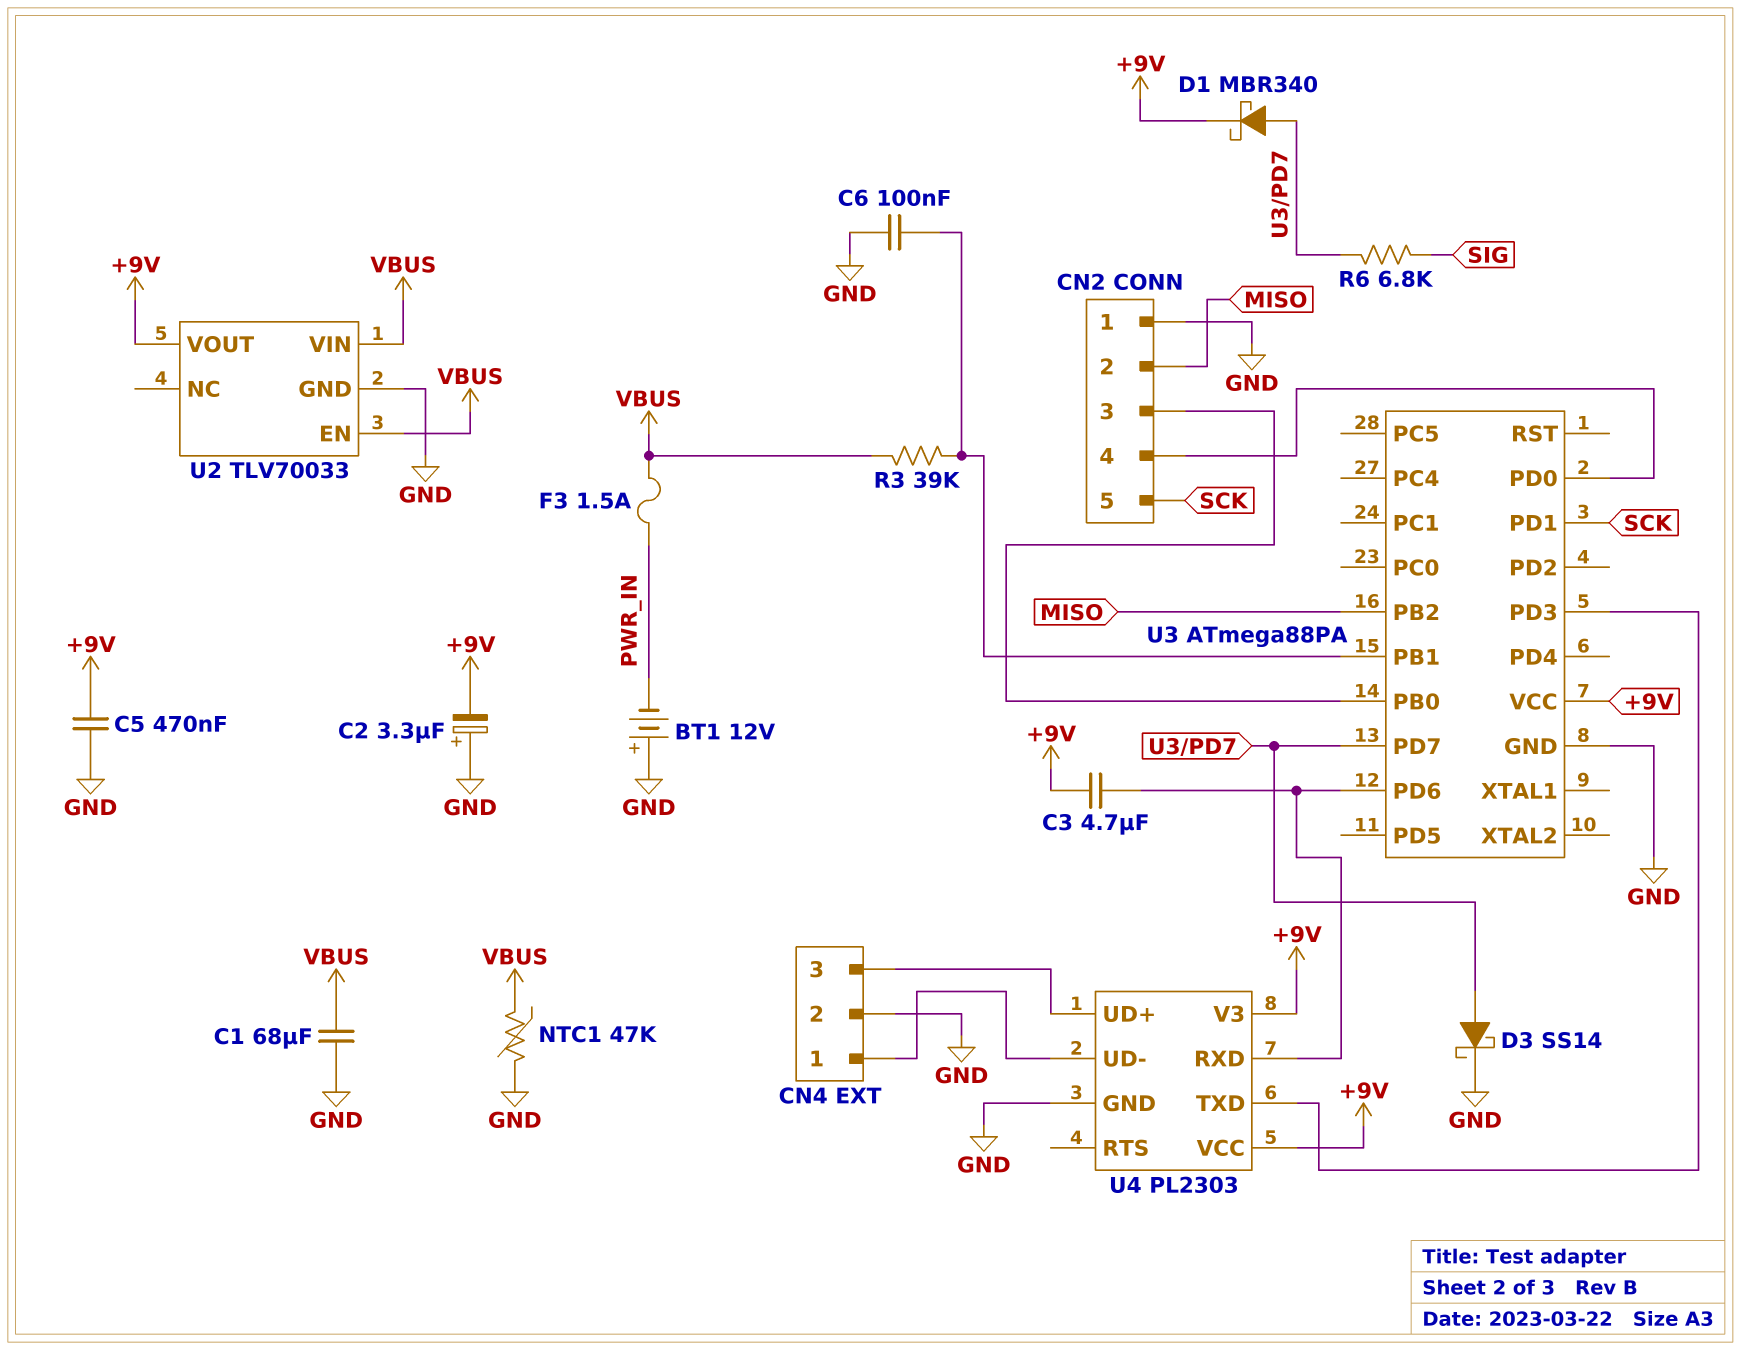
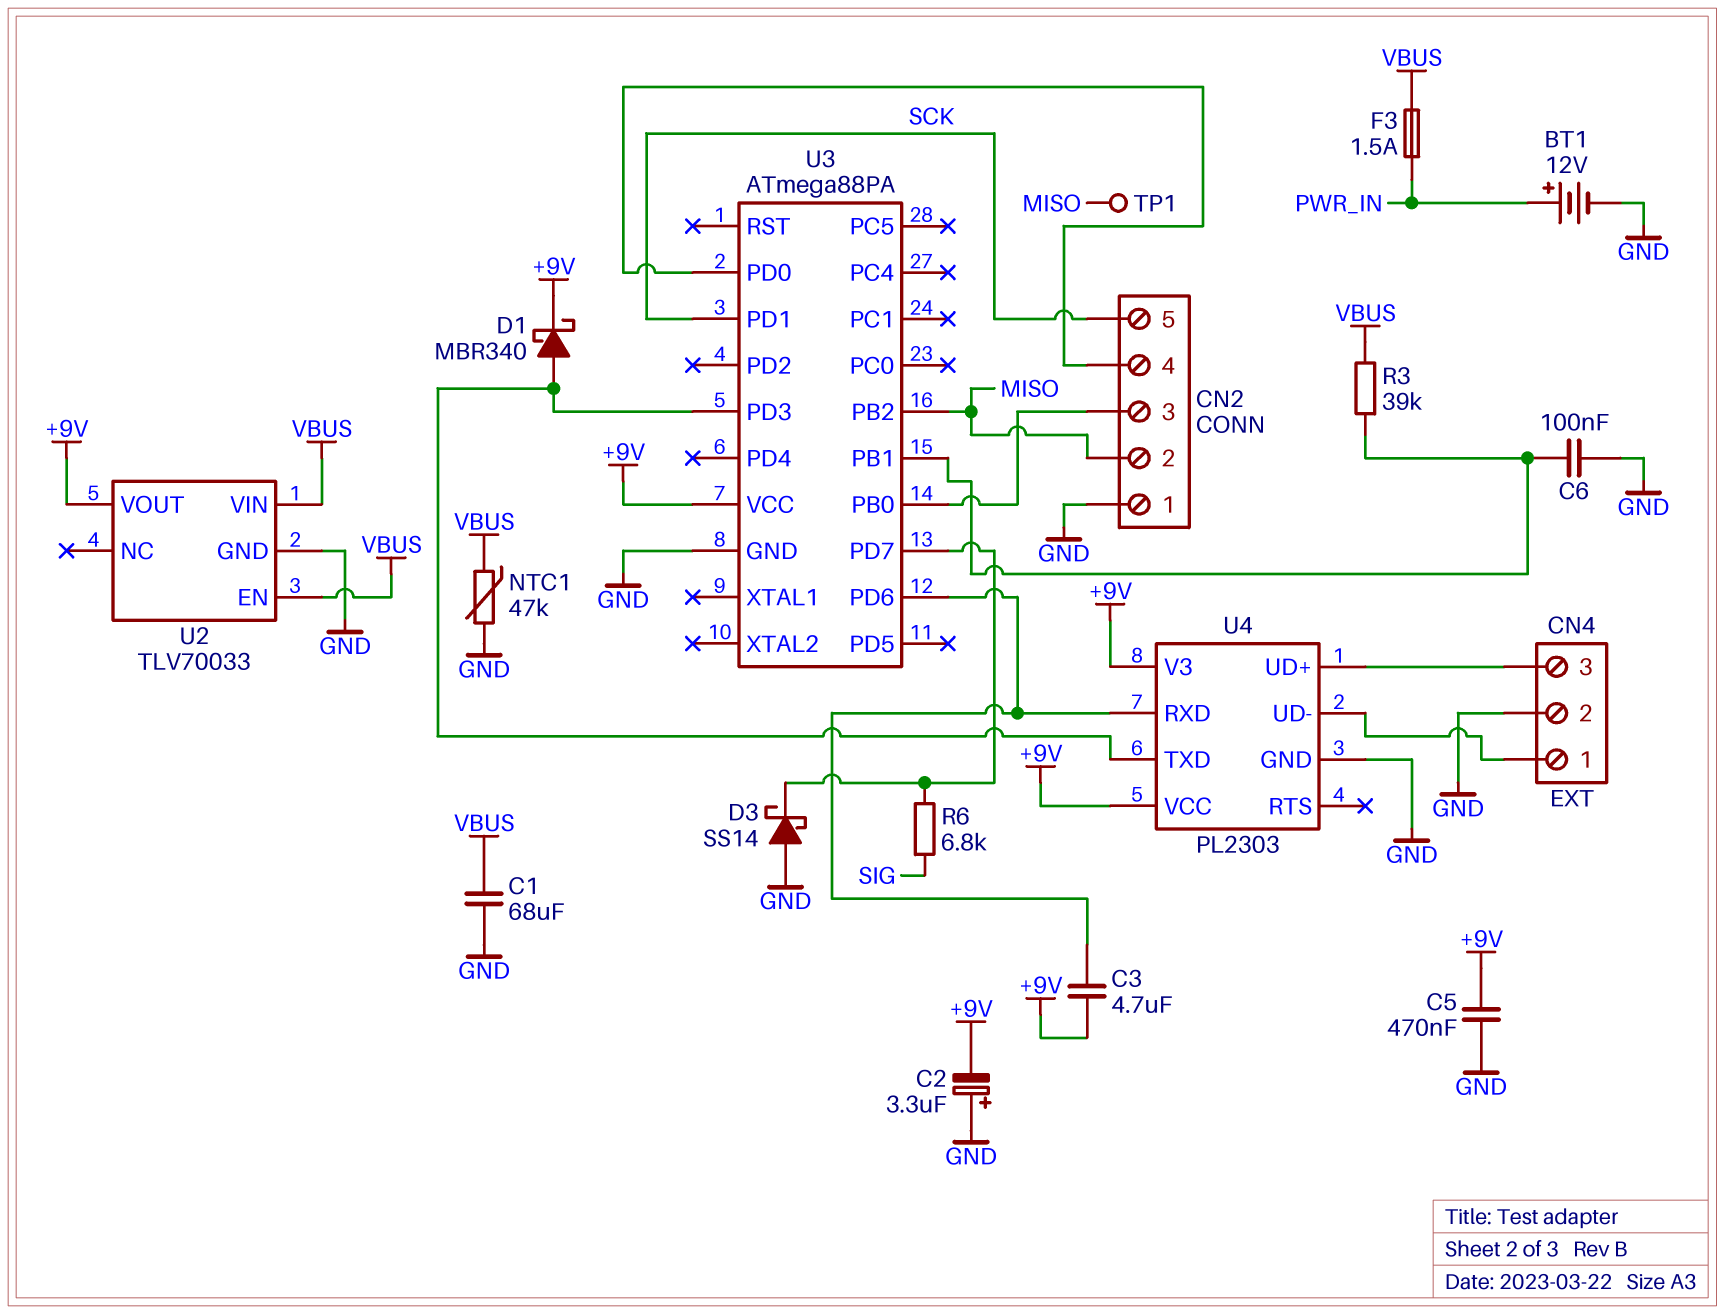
BT1: 12V (plus GND, minus PWR_IN) -> 12V (plus PWR_IN, minus GND)
D1: schottky MBR340 (A U3/PD7, K +9V) -> schottky MBR340 (A U3/PD3, K +9V)
D3: schottky SS14 (A U3/PD7, K GND) -> schottky SS14 (A GND, K U3/PD7)
TP1: none -> test point (MISO)

